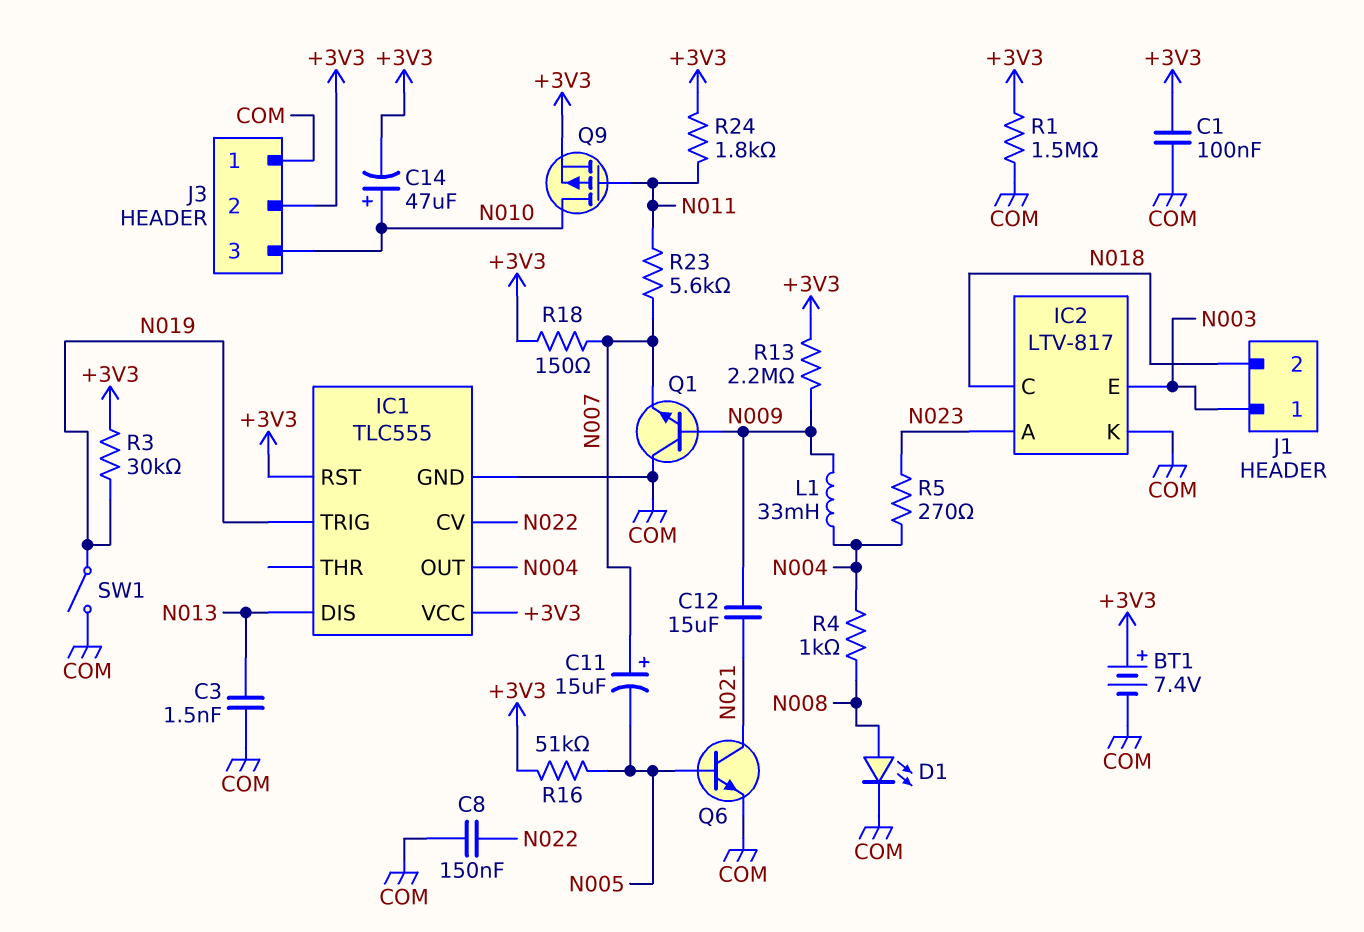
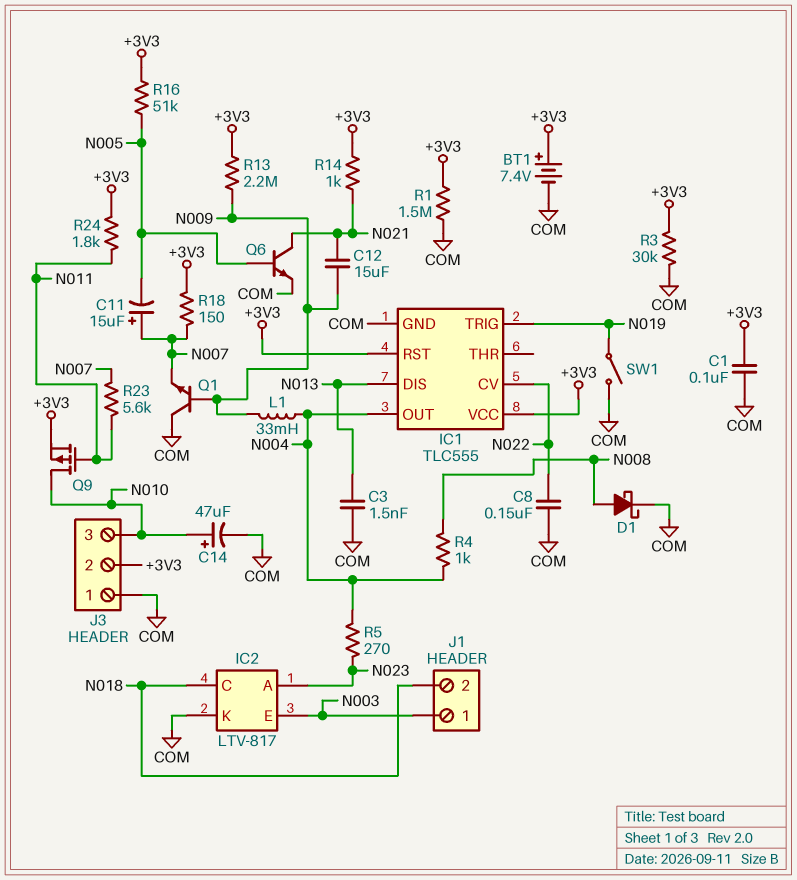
C14: 47uF (plus N010, minus +3V3) -> 47uF (plus N010, minus COM)
D1: LED (A N008, K COM) -> schottky (A N008, K COM)
R3: 30k (+3V3, N019) -> 30k (+3V3, COM)
R14: none -> 1k (+3V3, N021)

